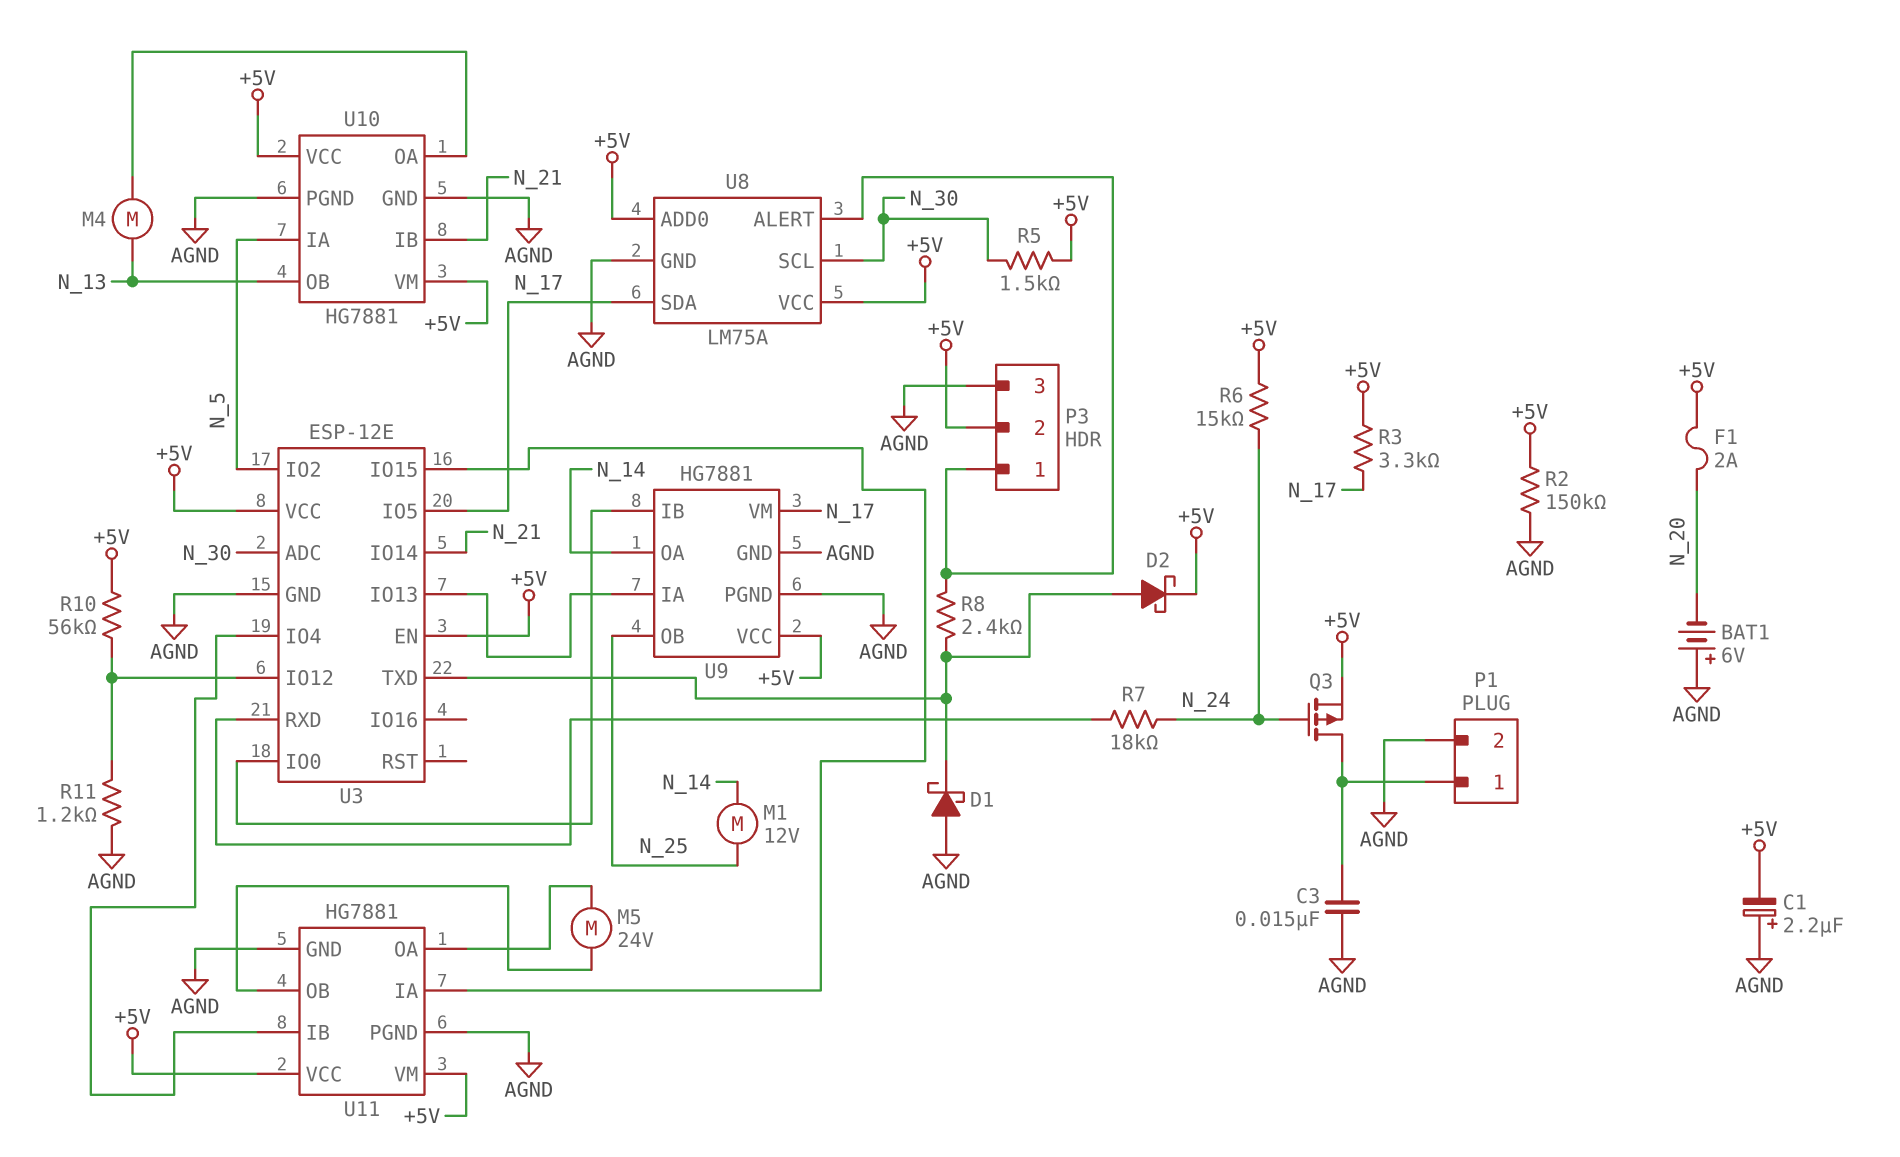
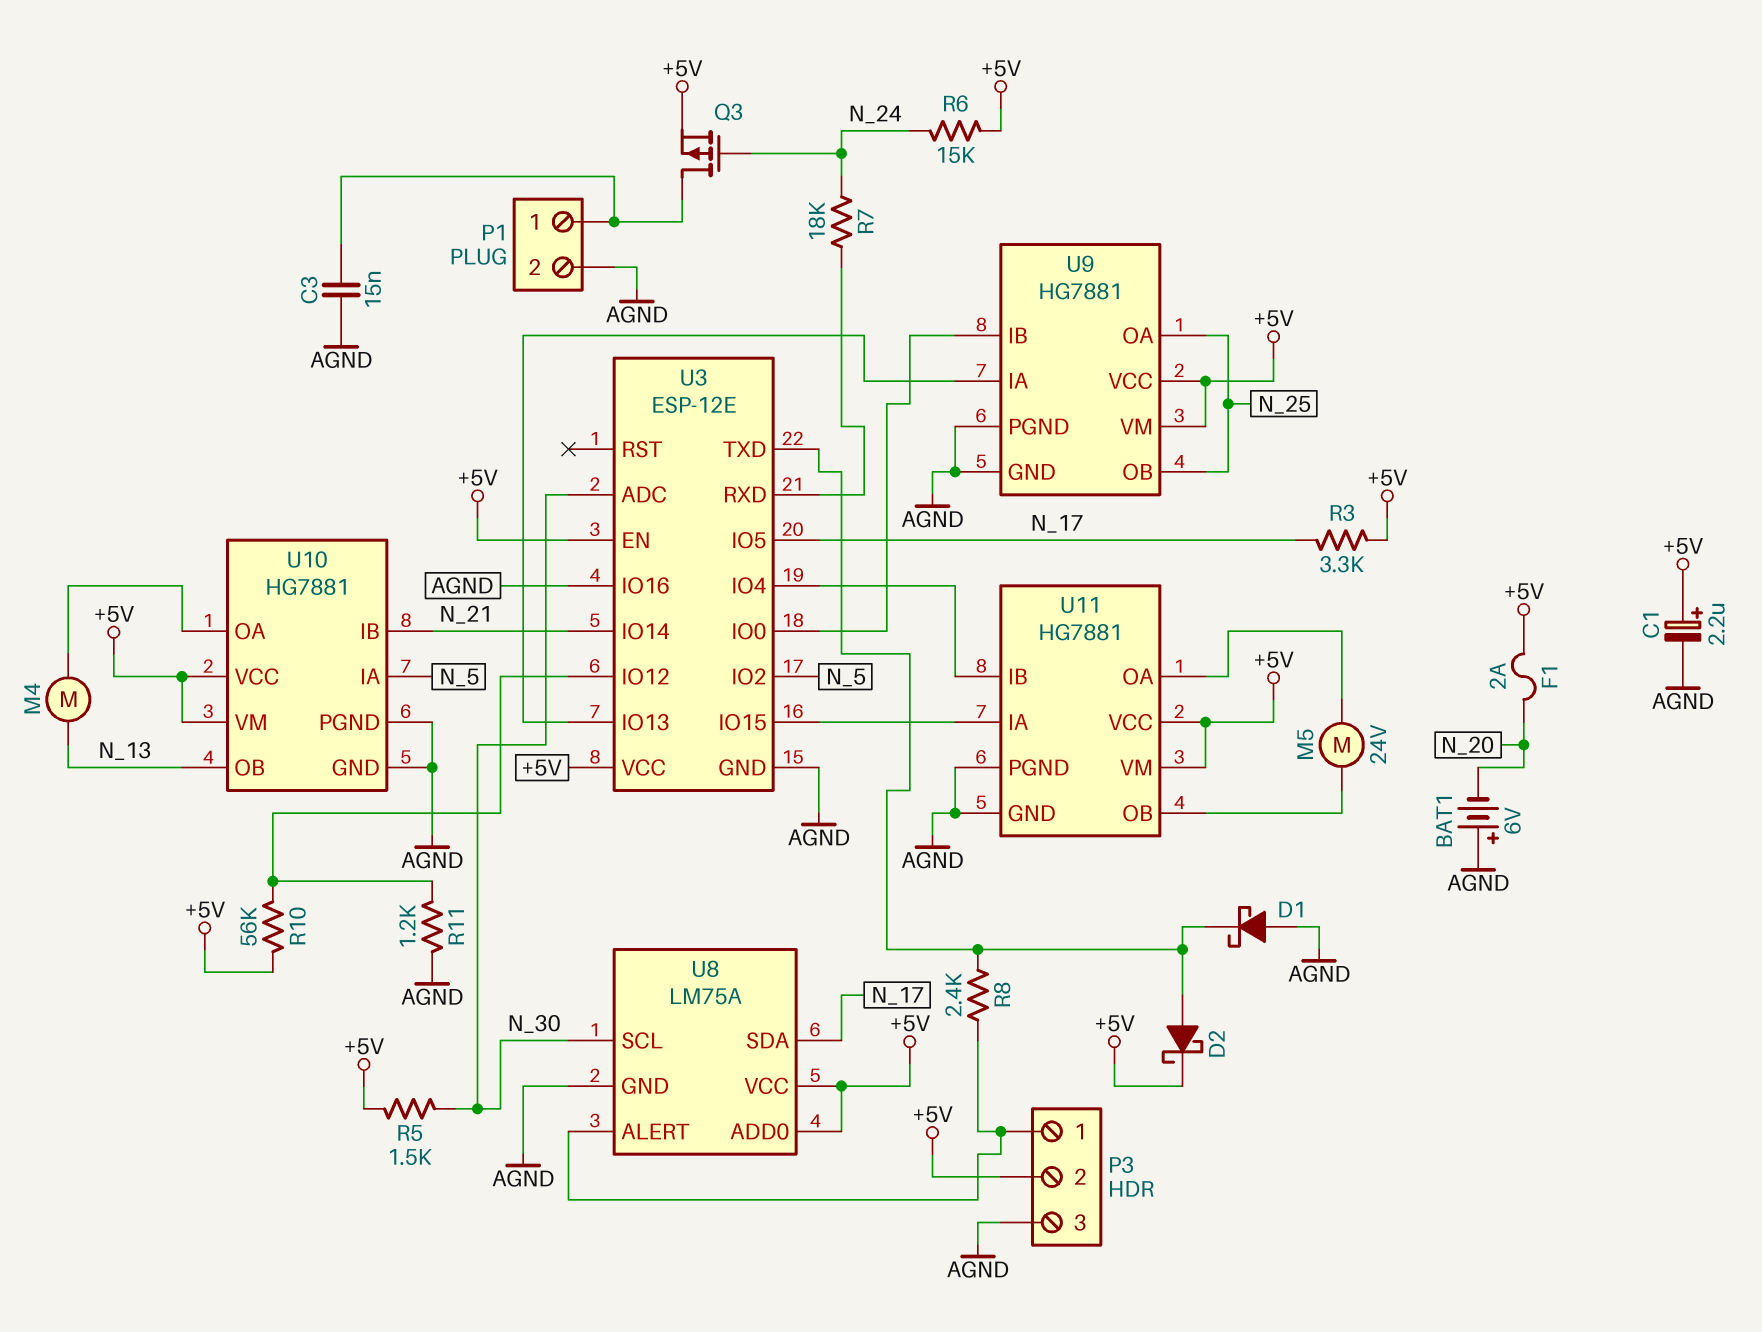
C1: 2.2uF (plus AGND, minus +5V) -> 2.2uF (plus +5V, minus AGND)
M1: motor 12V (N_14, N_25) -> none
R2: 150k (+5V, AGND) -> none
U3 pin IO16: none -> AGND
U9 pin OA: N_14 -> N_25
U9 pin VM: N_17 -> +5V

